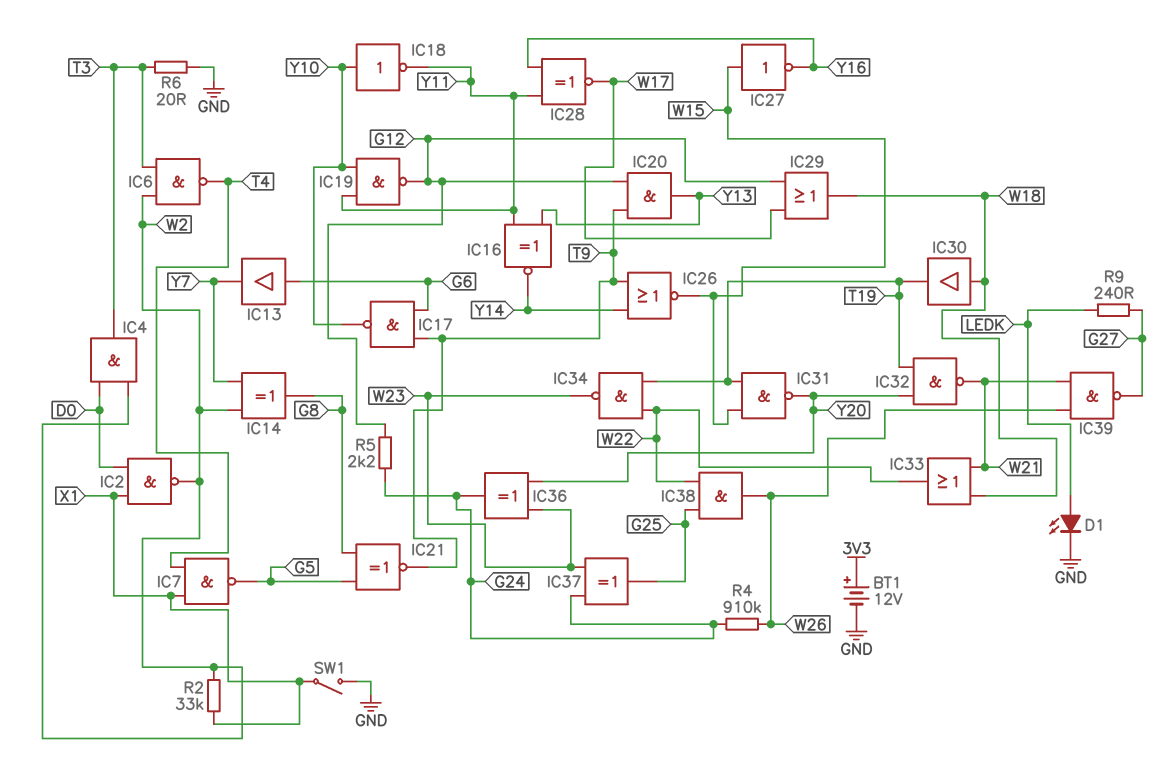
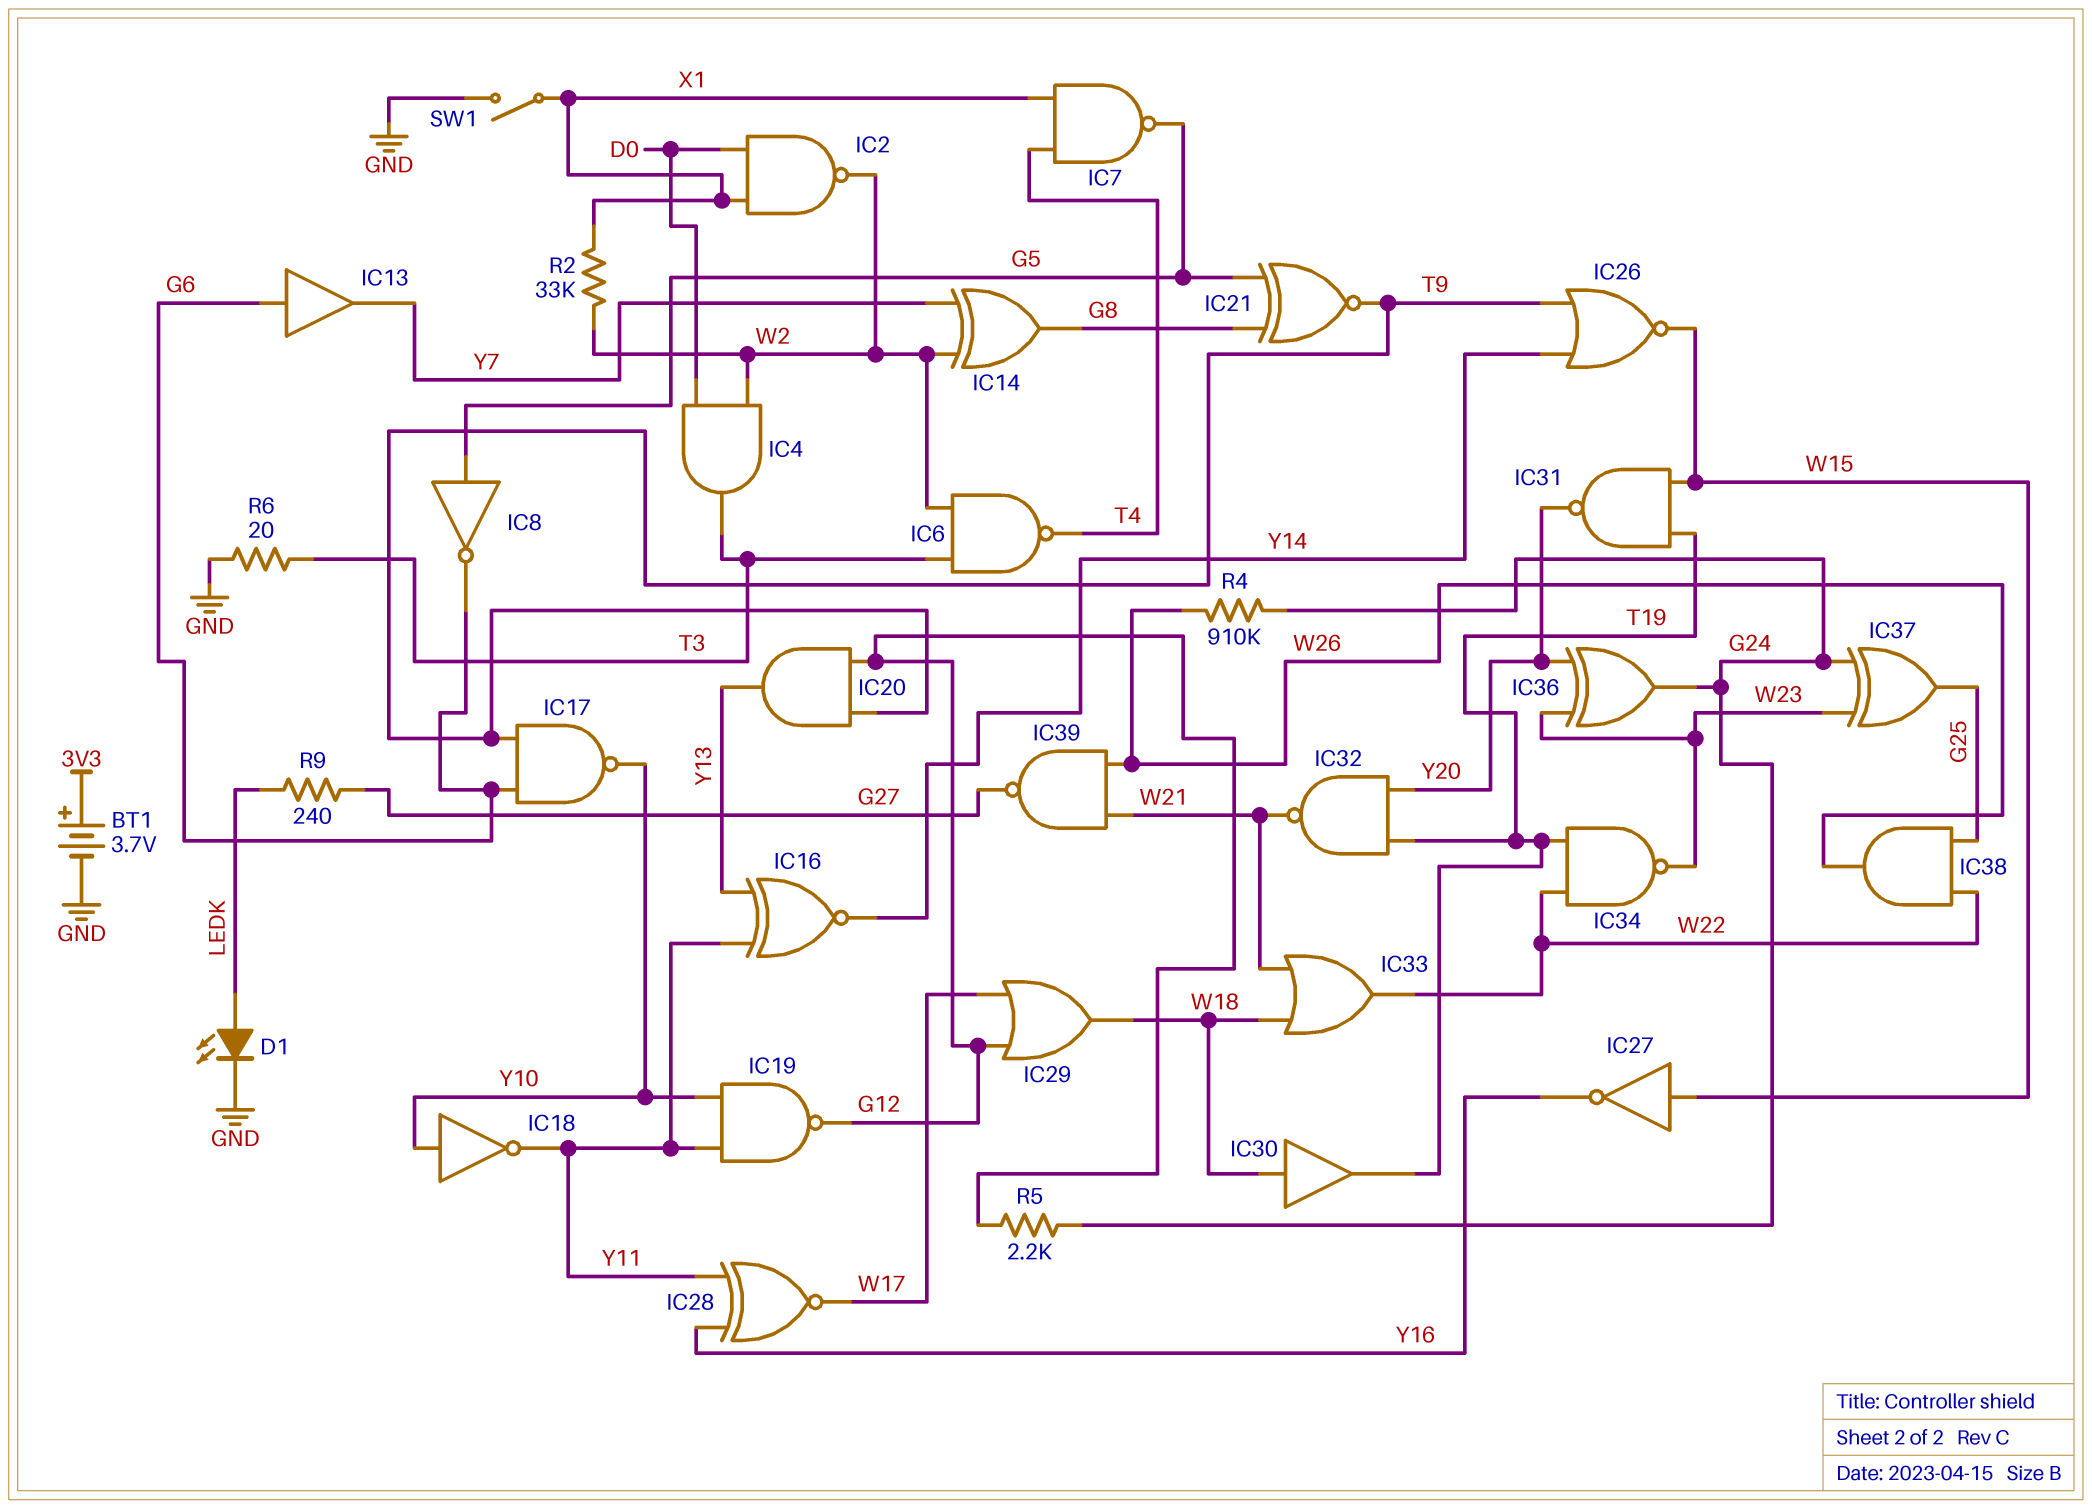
BT1: 12V (plus 3V3, minus GND) -> 3.7V (plus 3V3, minus GND)
IC8: none -> NOT (in G5, out G6)

